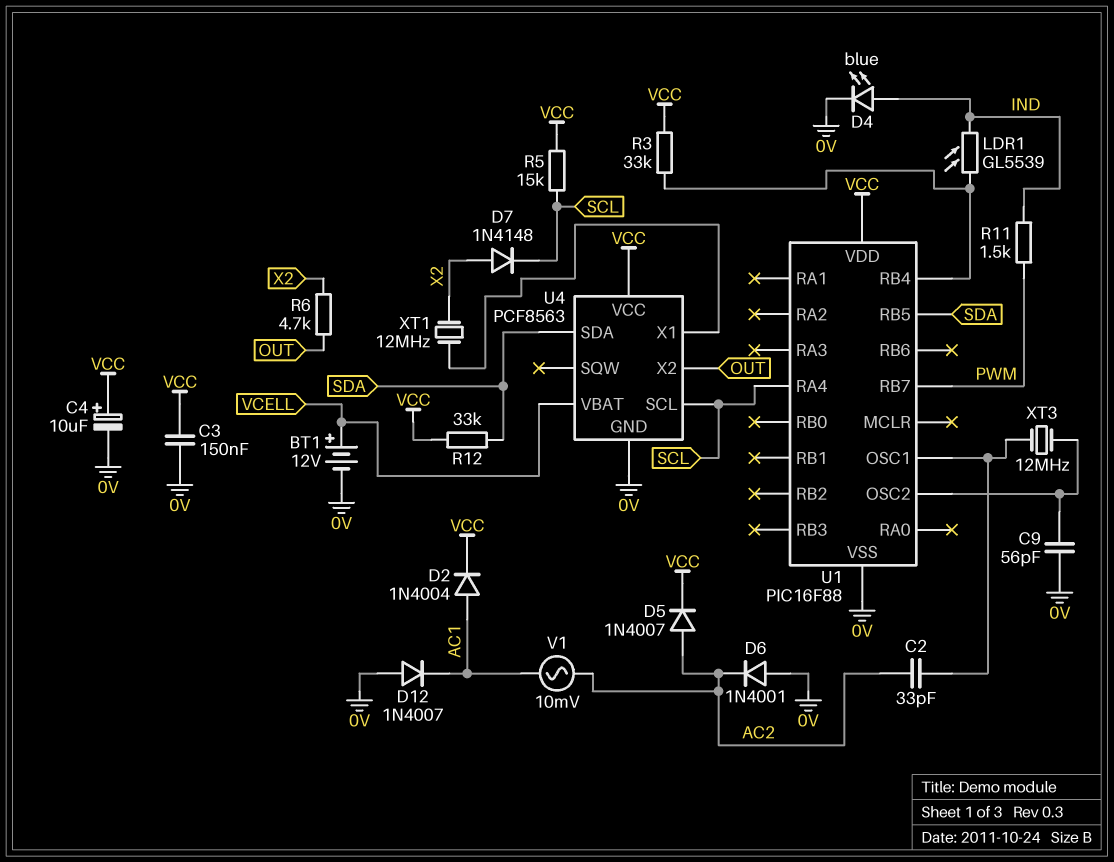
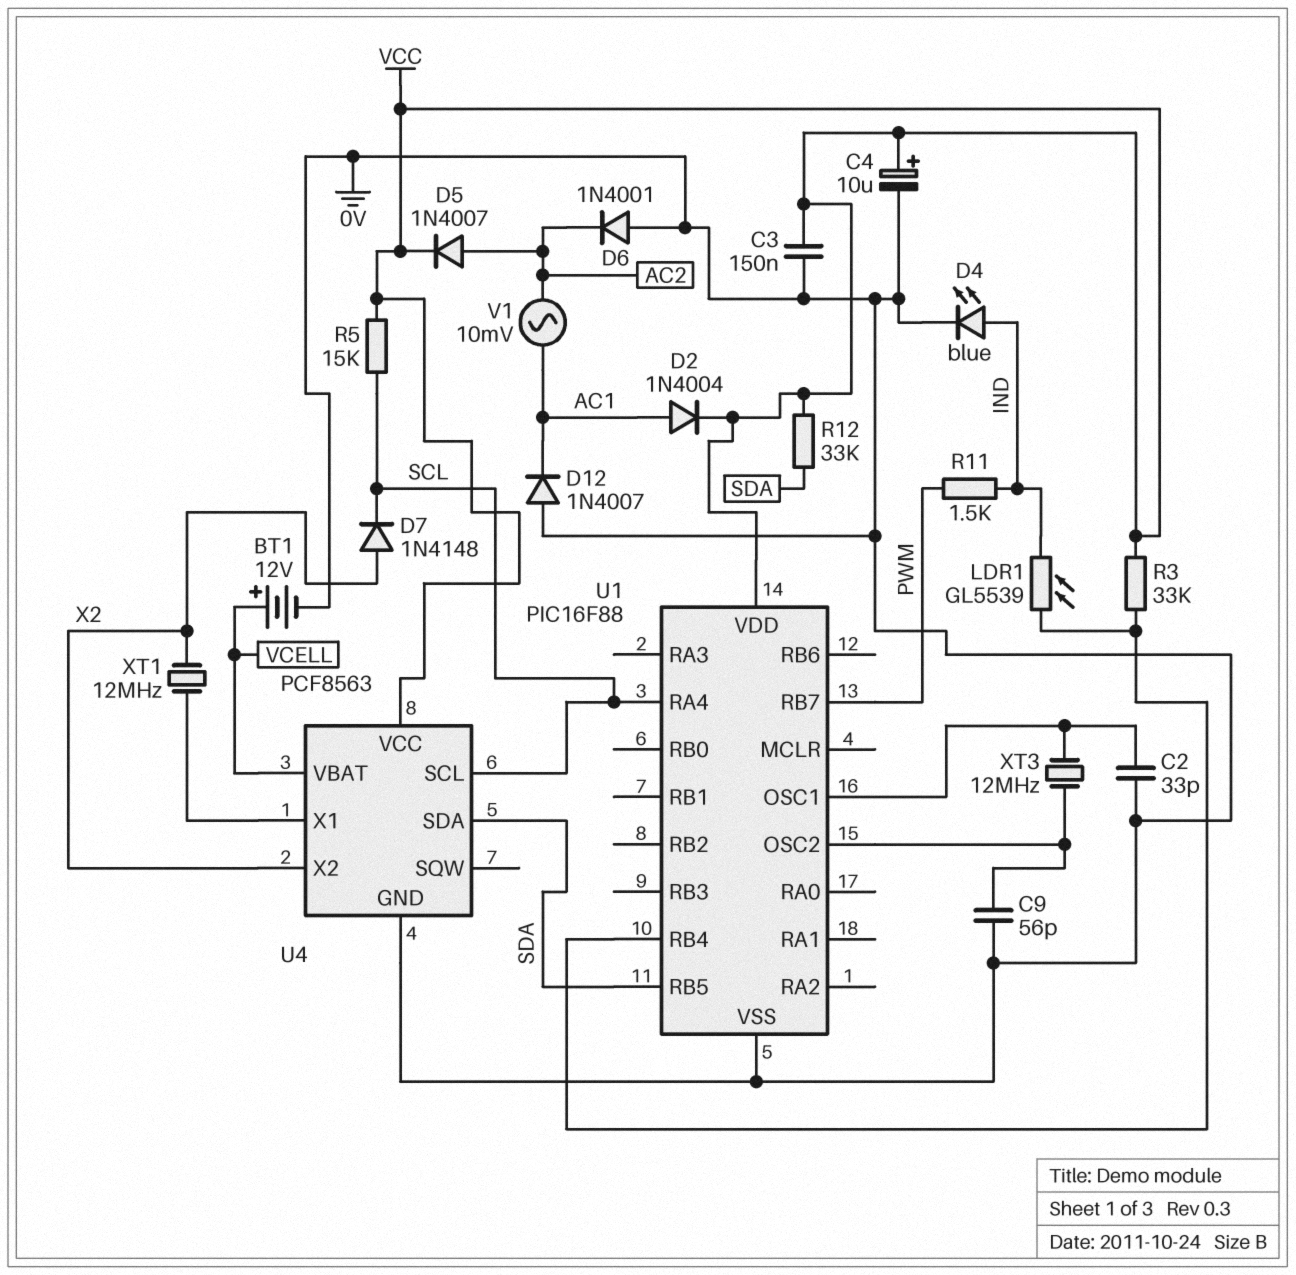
C2: 33pF (AC2, U1/OSC1) -> 33pF (0V, U1/OSC1)
R6: 4.7k (OUT, X2) -> none
U4 pin X2: OUT -> X2

